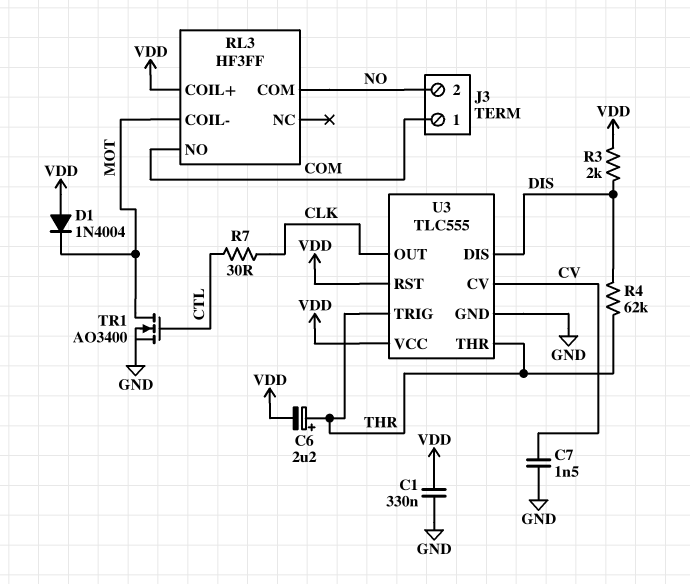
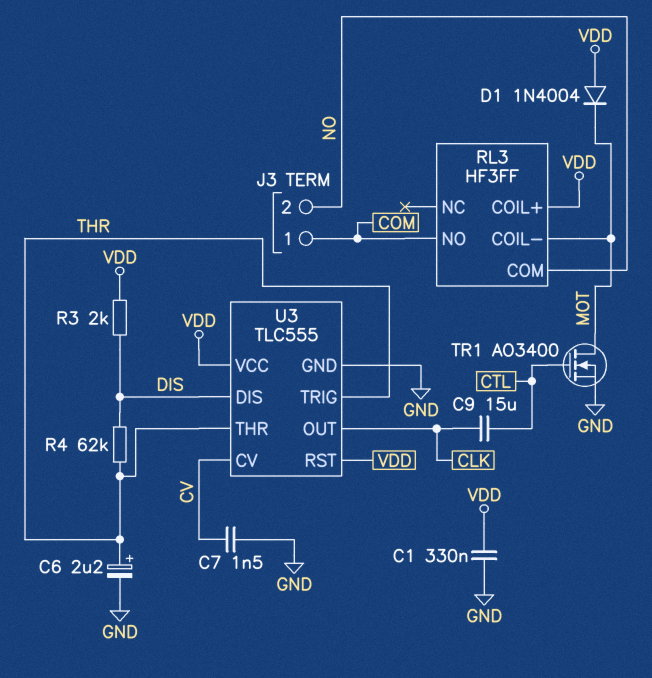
C6: 2.2uF (plus THR, minus VDD) -> 2.2uF (plus THR, minus GND)
C9: none -> 15uF (CLK, CTL)
R7: 30 (CLK, CTL) -> none

